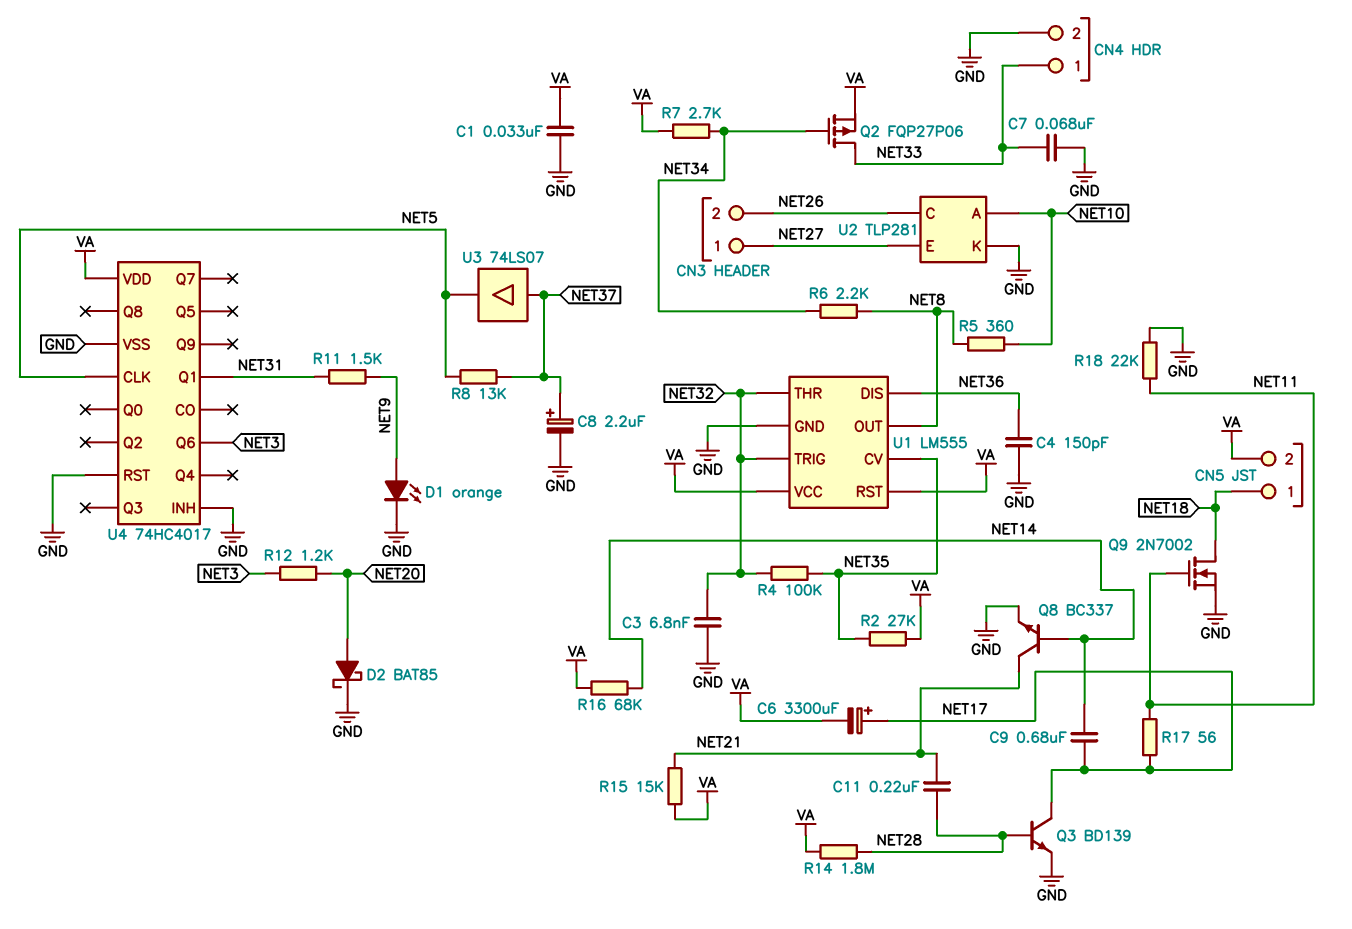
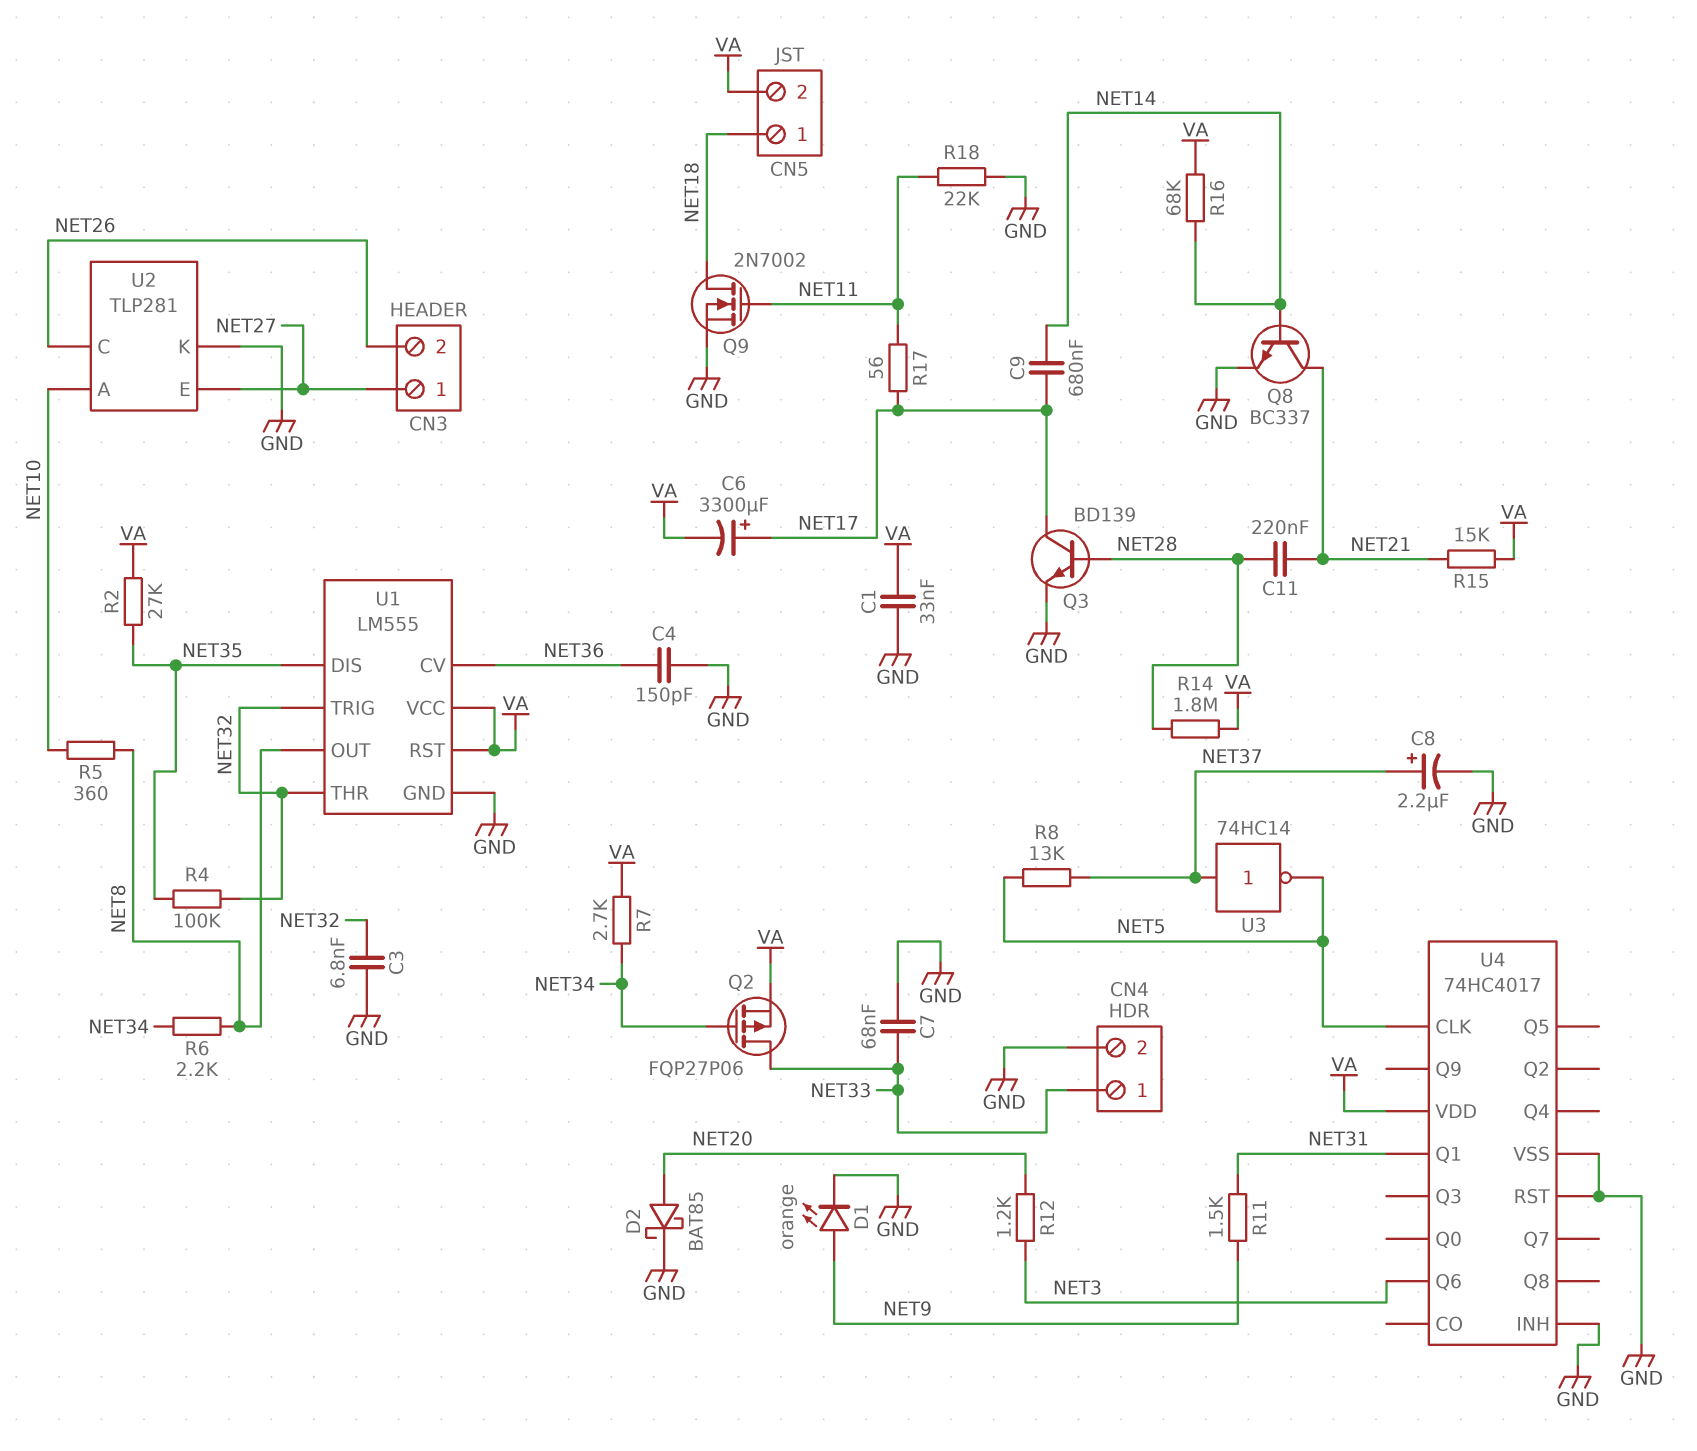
U1 pin CV: NET35 -> NET36
U1 pin DIS: NET36 -> NET35
U3: buffer 74LS07 (in NET37, out NET5) -> NOT 74HC14 (in NET37, out NET5)

